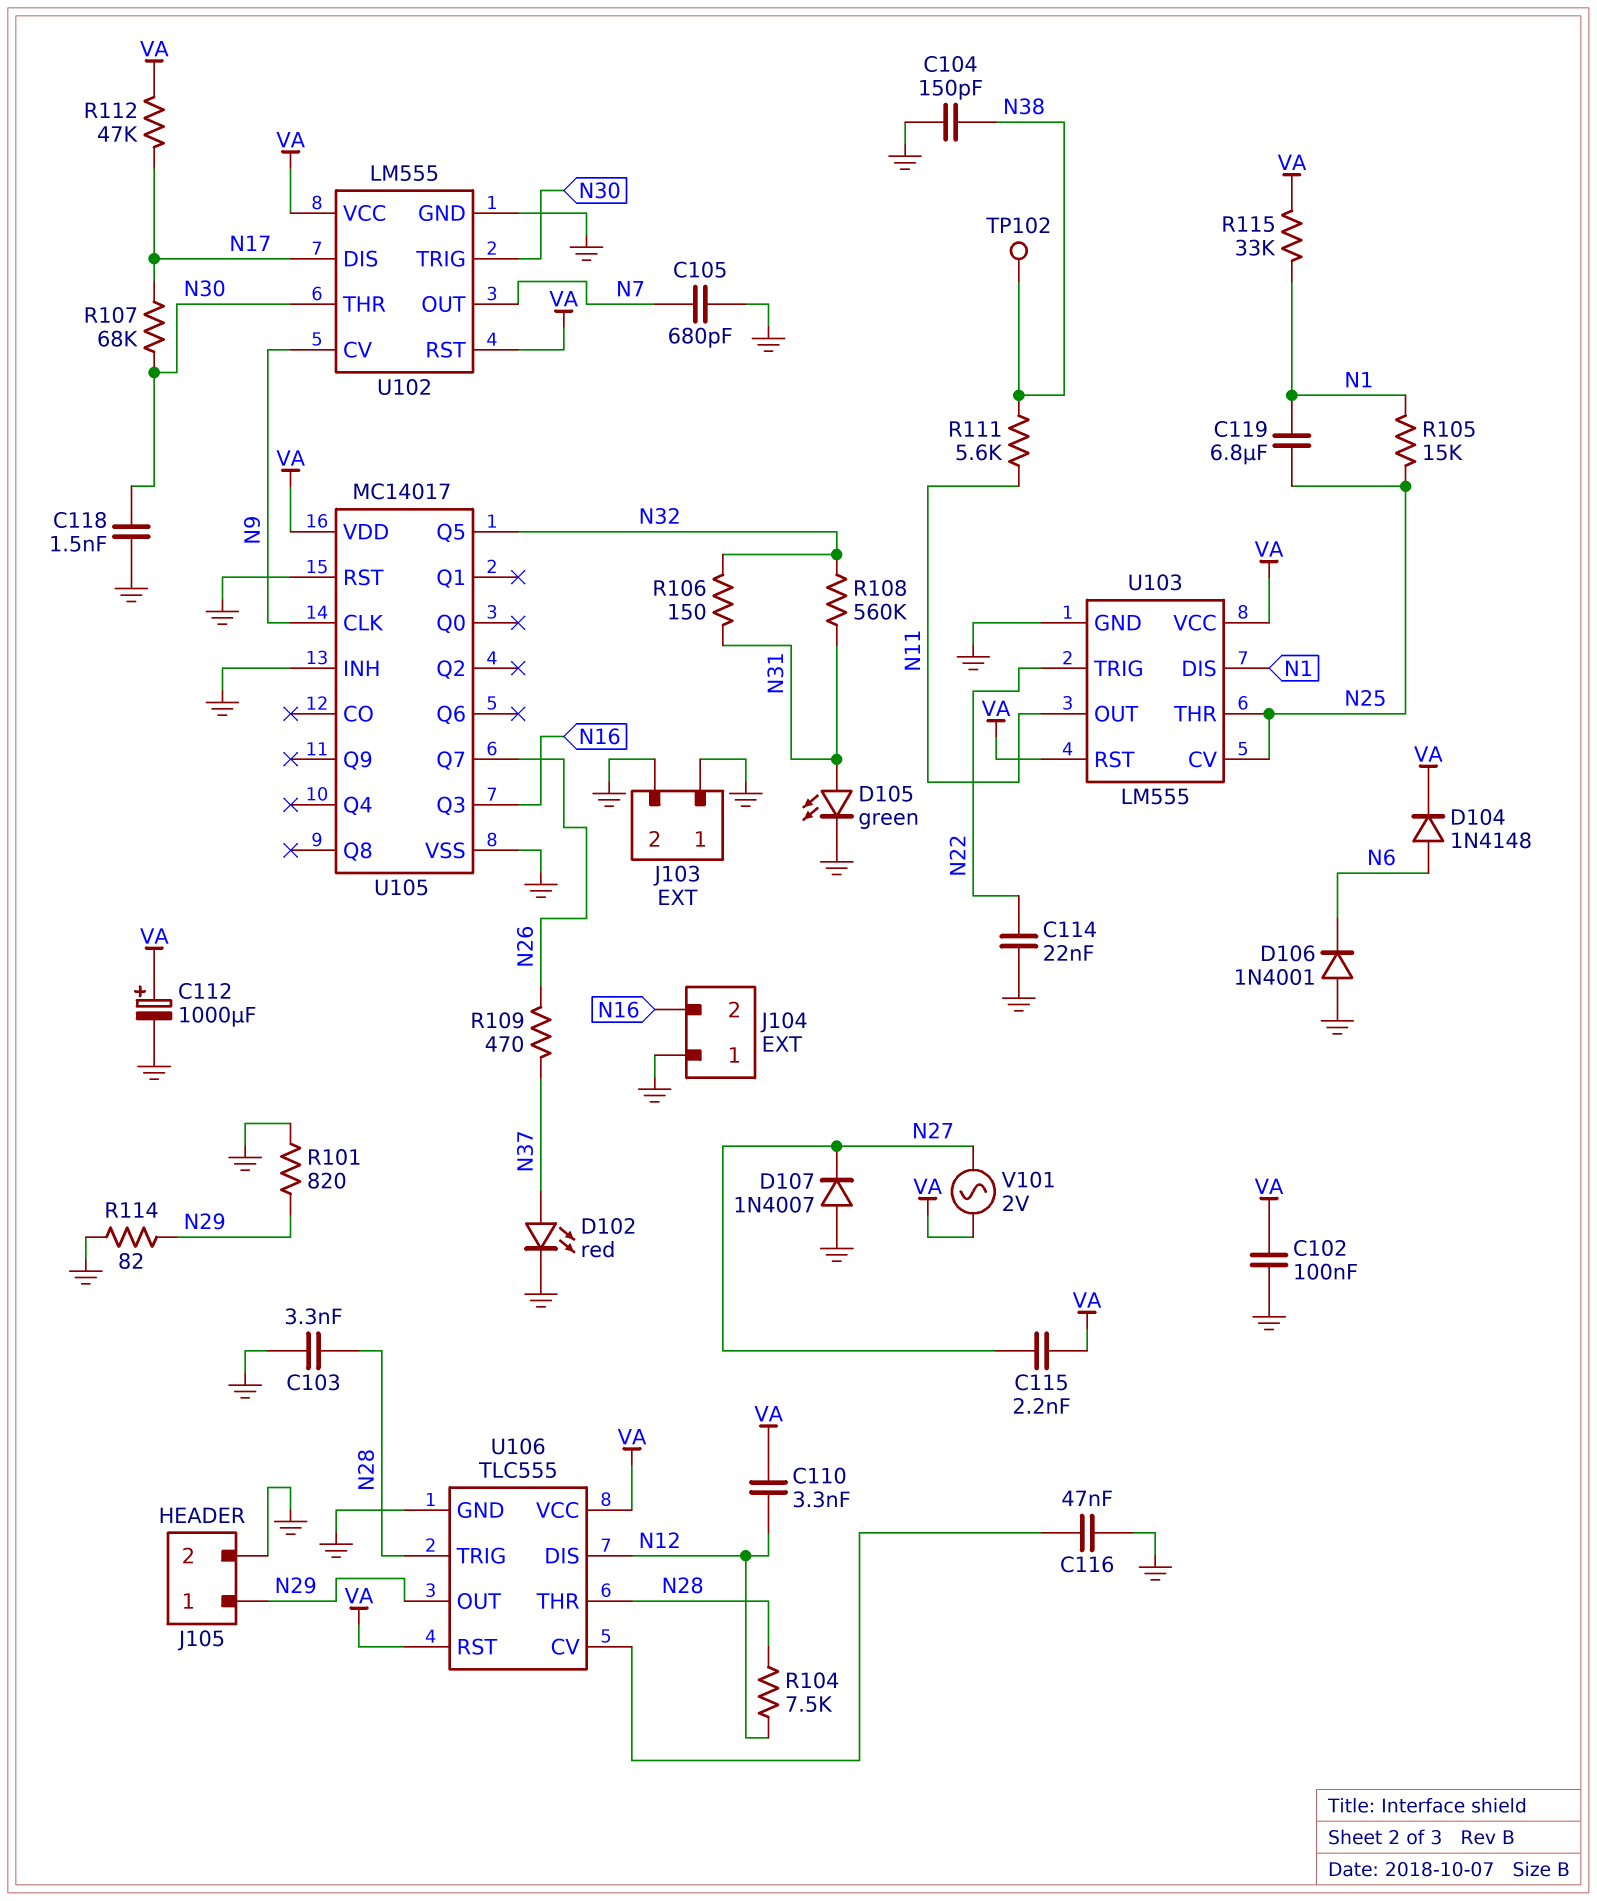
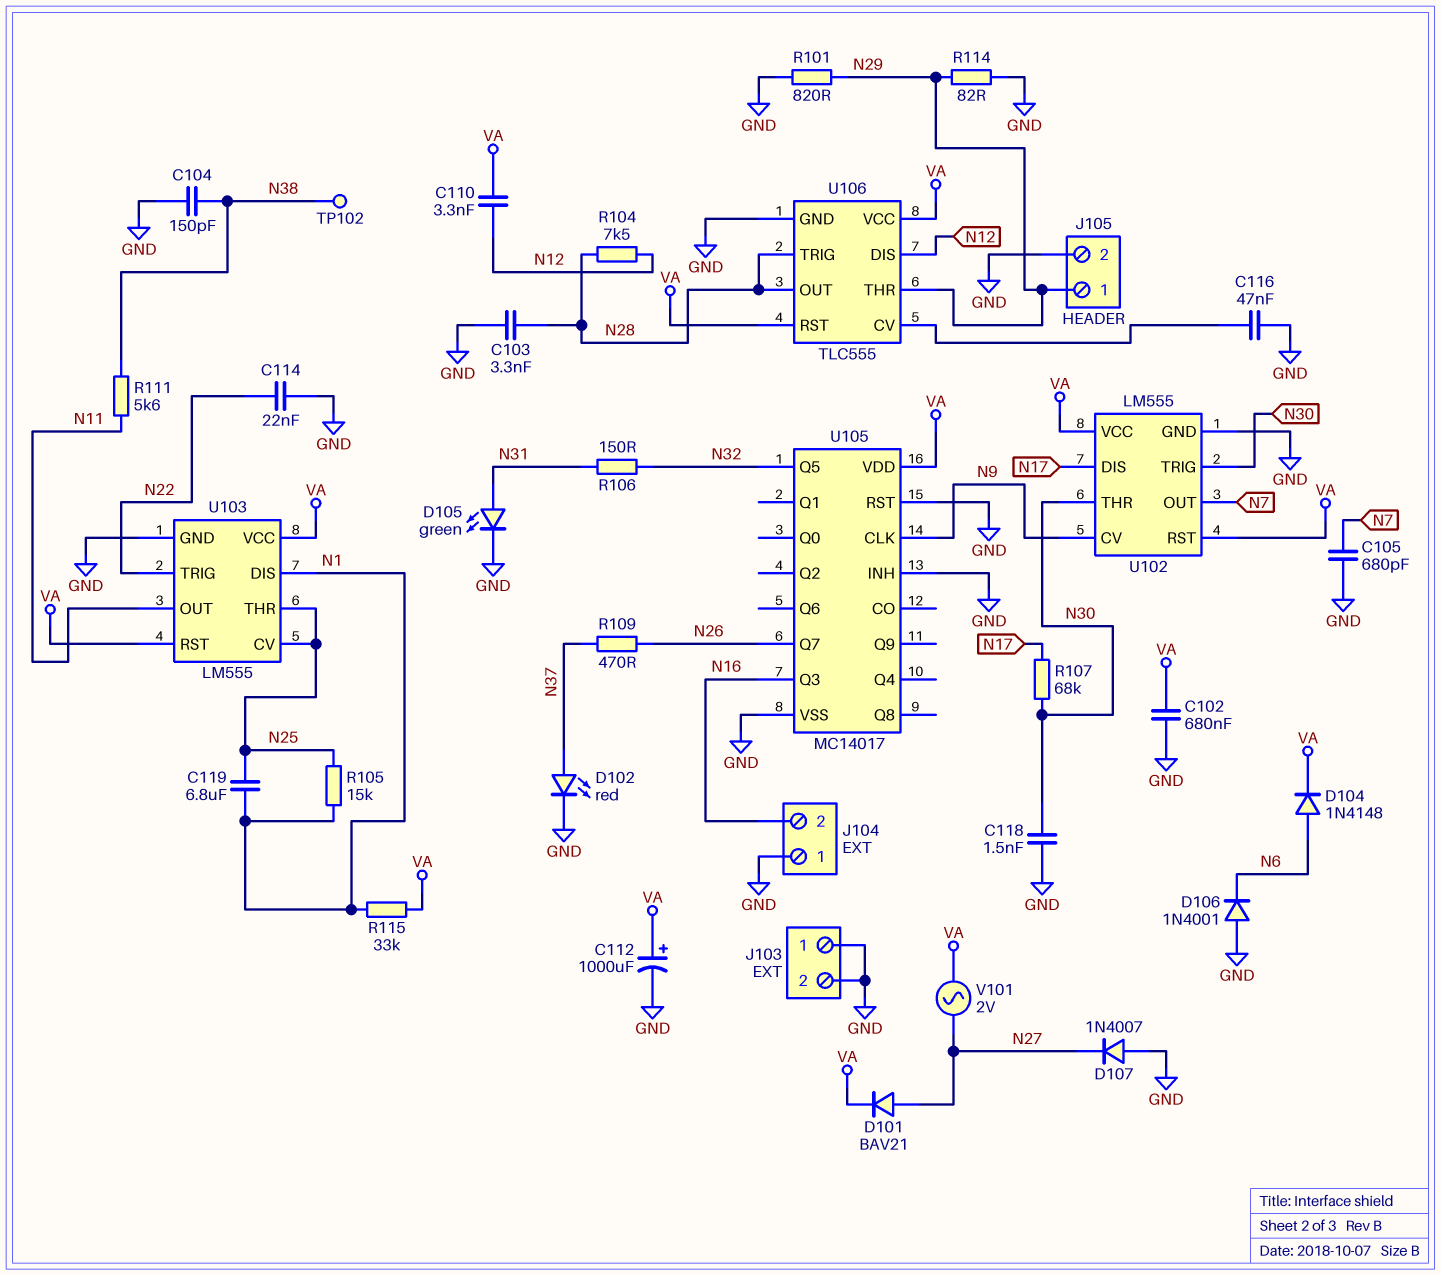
C102: 100nF (GND, VA) -> 680nF (GND, VA)
C115: 2.2nF (N27, VA) -> none
D101: none -> diode BAV21 (A N27, K VA)
R108: 560k (N31, N32) -> none
R112: 47k (N17, VA) -> none
U106 pin OUT: N29 -> N28
U106 pin THR: N28 -> N29

